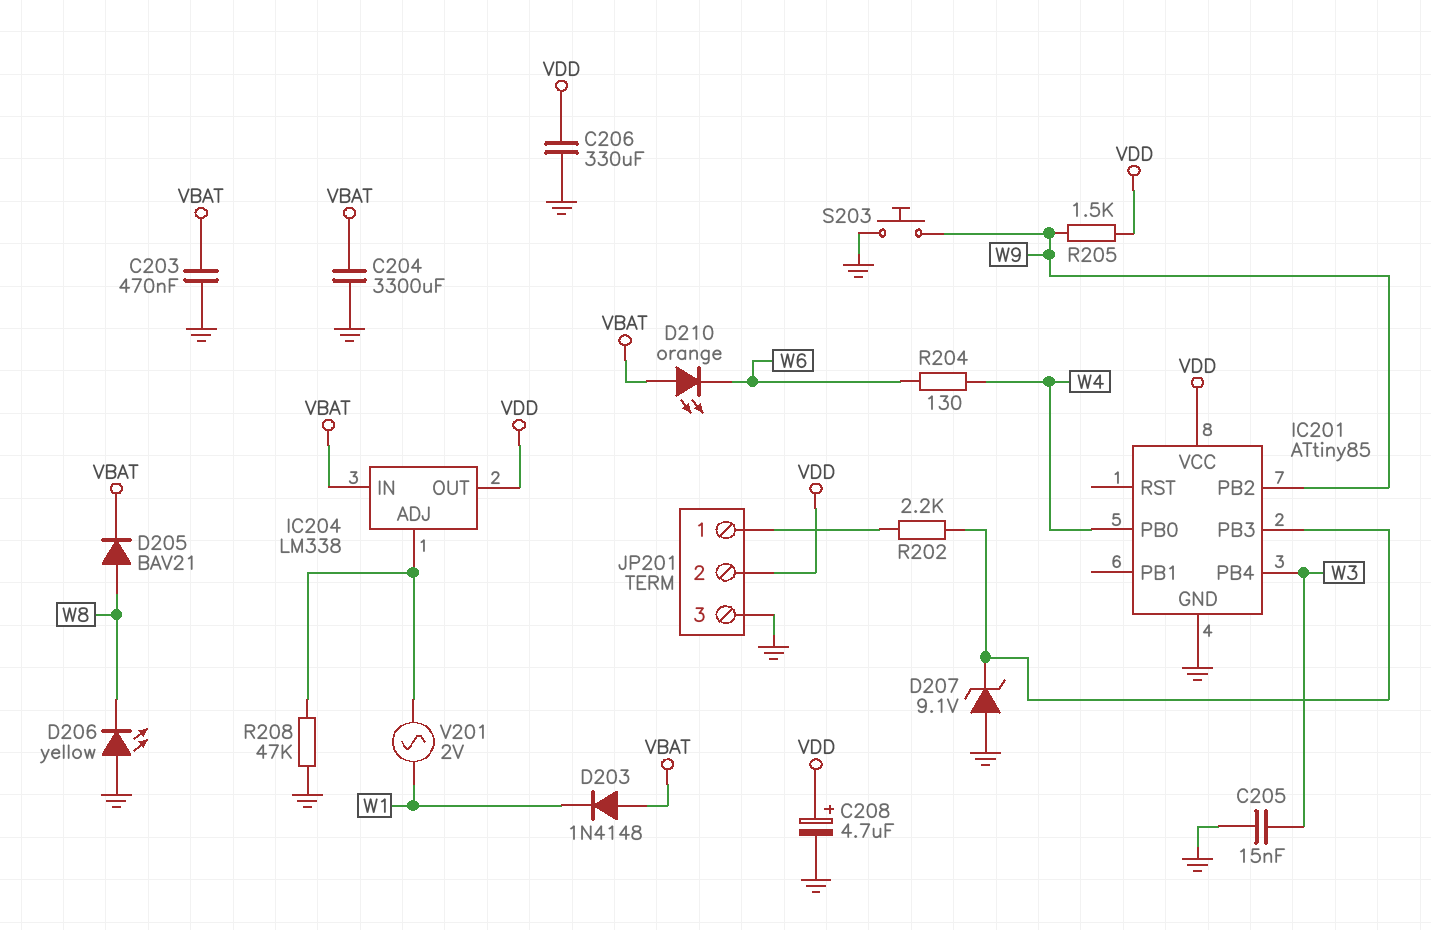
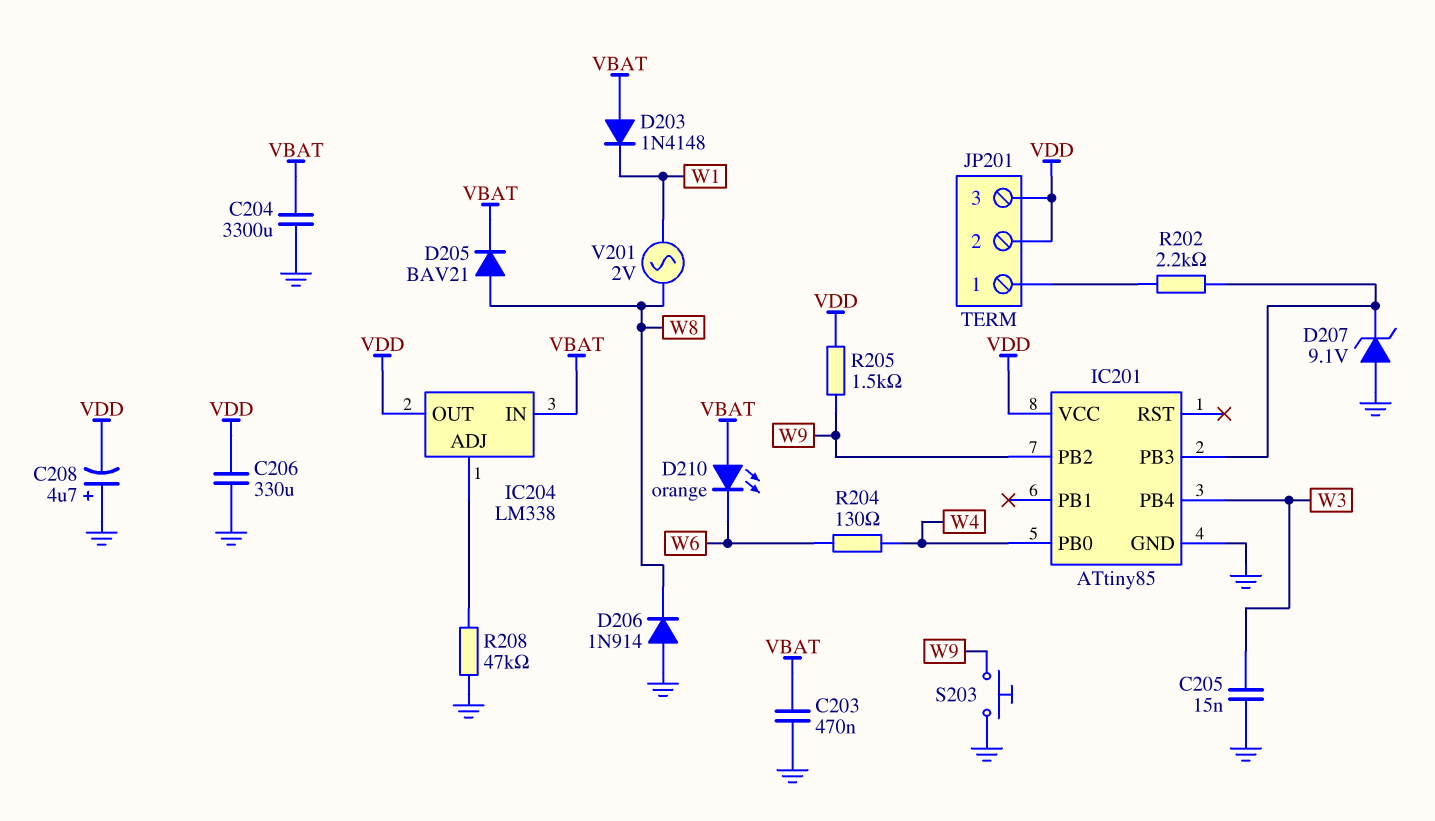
C208: 4.7uF (plus VDD, minus GND) -> 4.7uF (plus GND, minus VDD)
D206: LED yellow (A GND, K W8) -> diode 1N914 (A GND, K W8)
JP201 pin 3: GND -> VDD
V201: AC 2V (IC204/ADJ, W1) -> AC 2V (W1, W8)

